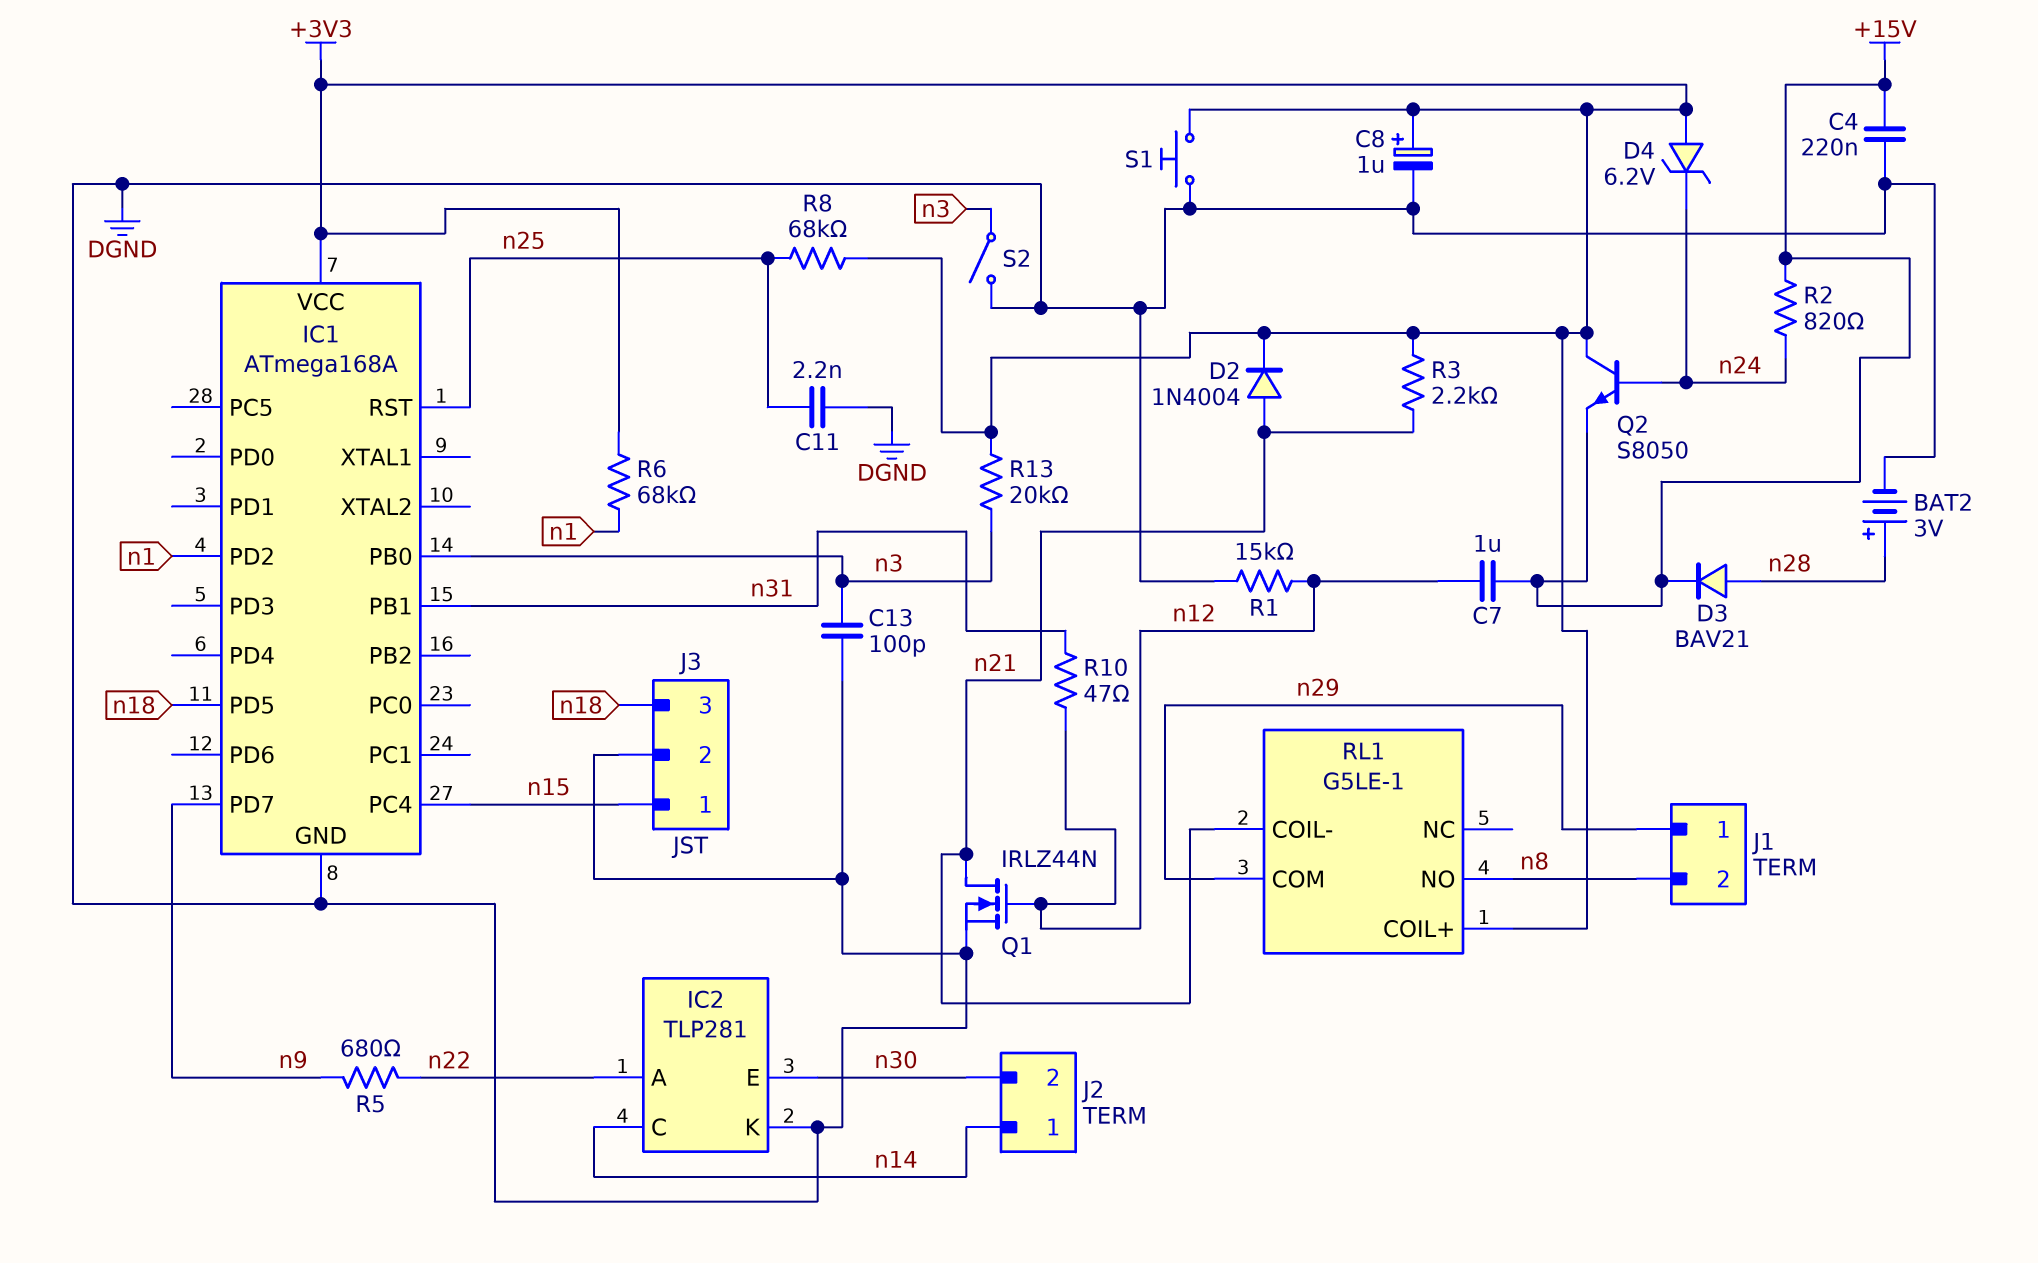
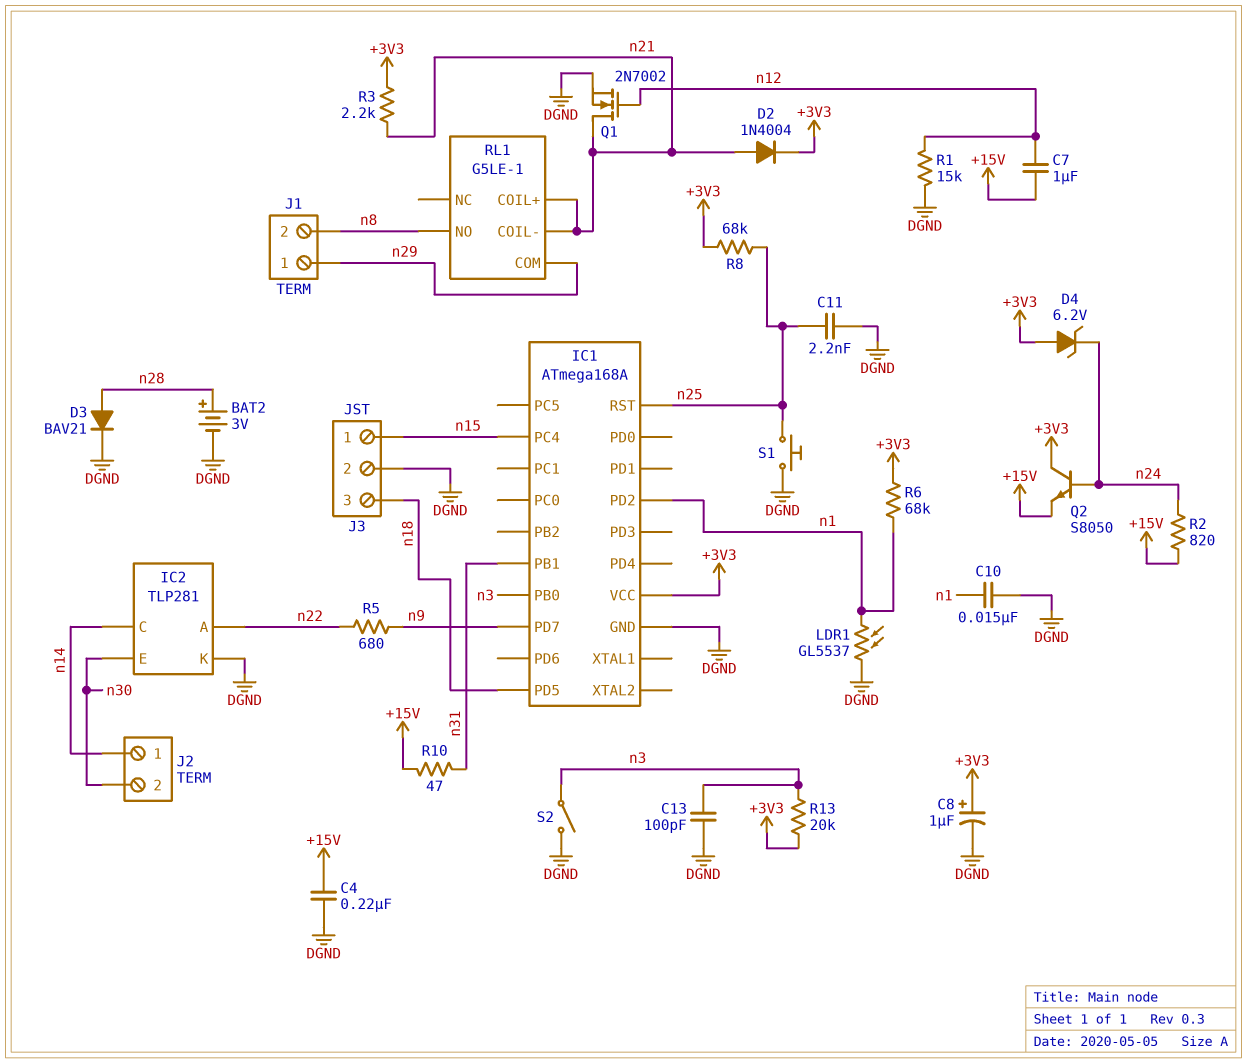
C10: none -> 15nF (DGND, n1)
D3: diode BAV21 (A n28, K +15V) -> diode BAV21 (A n28, K DGND)
LDR1: none -> GL5537 (DGND, n1)
Q1: NMOS IRLZ44N (G n12, D n21, S DGND) -> NMOS 2N7002 (G n12, D n21, S DGND)
R10: 47 (n12, n31) -> 47 (+15V, n31)
RL1 pin COIL+: +3V3 -> n21
S1: button (+3V3, DGND) -> button (DGND, n25)

